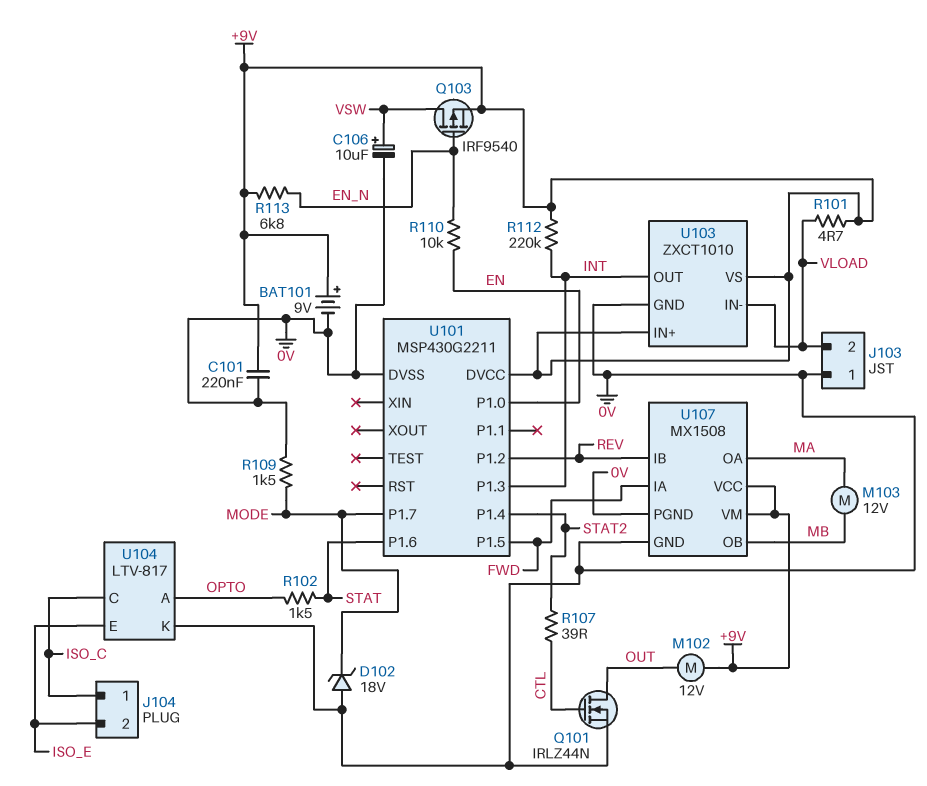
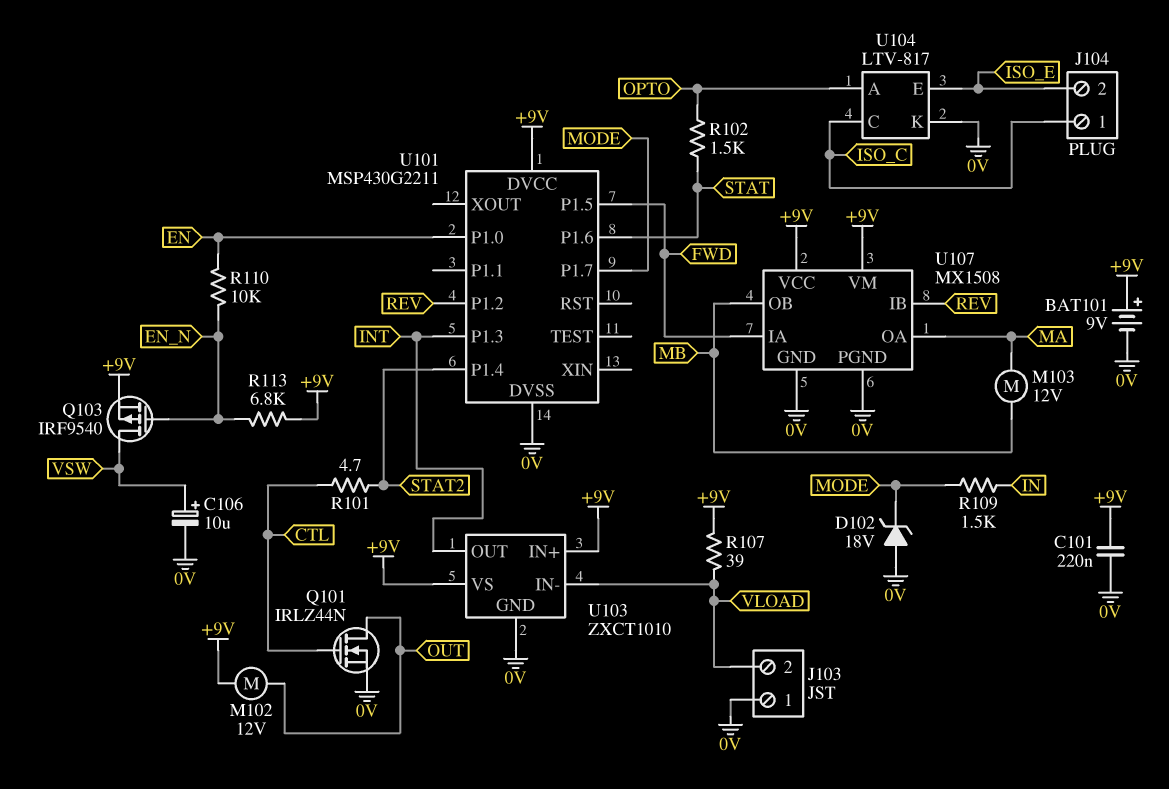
R101: 4.7 (+9V, VLOAD) -> 4.7 (CTL, STAT2)
R107: 39 (CTL, STAT2) -> 39 (+9V, VLOAD)
R109: 1.5k (0V, MODE) -> 1.5k (IN, MODE)
R112: 220k (+9V, INT) -> none

